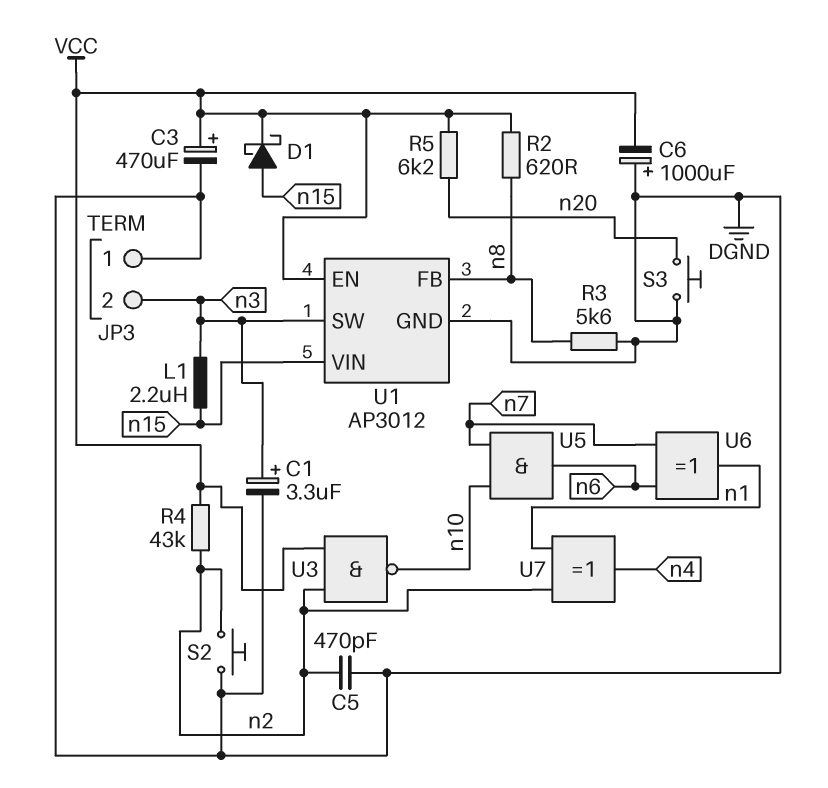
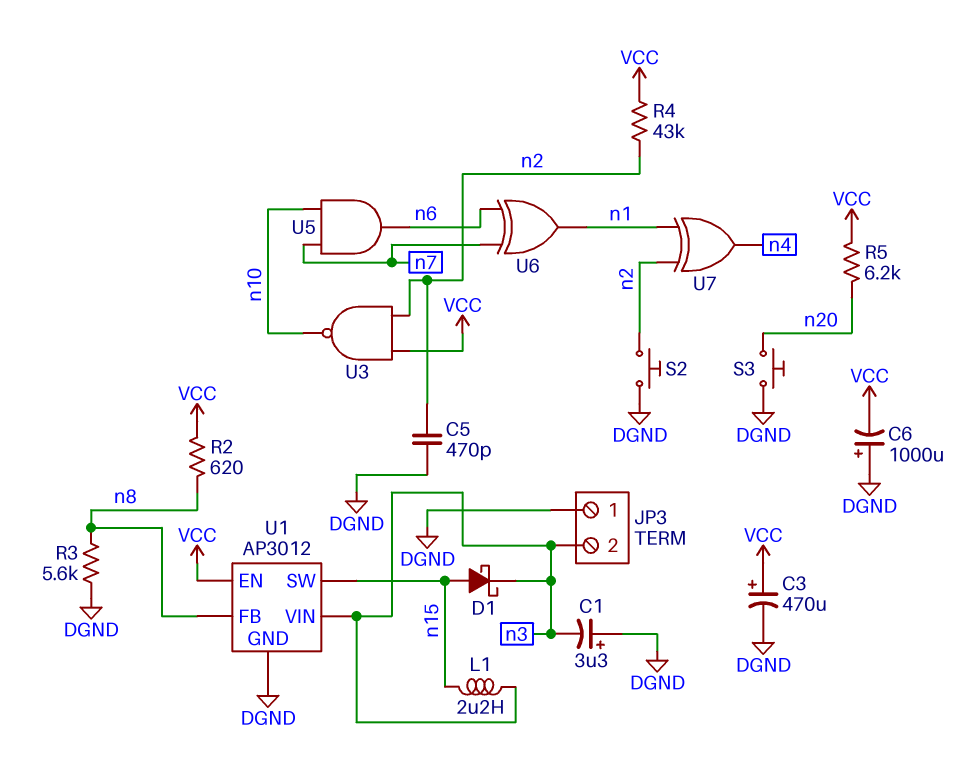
C1: 3.3uF (plus n3, minus DGND) -> 3.3uF (plus DGND, minus n3)
D1: schottky (A n15, K VCC) -> schottky (A n15, K n3)
U1 pin SW: n3 -> n15
U1 pin VIN: n15 -> n3

